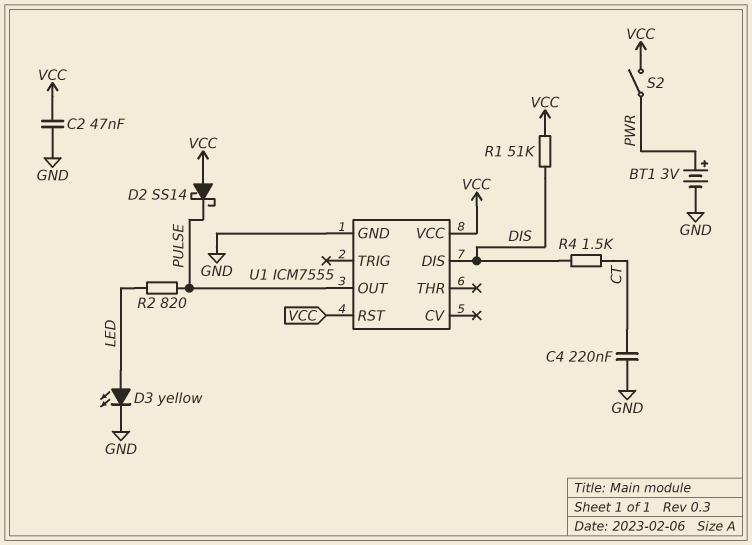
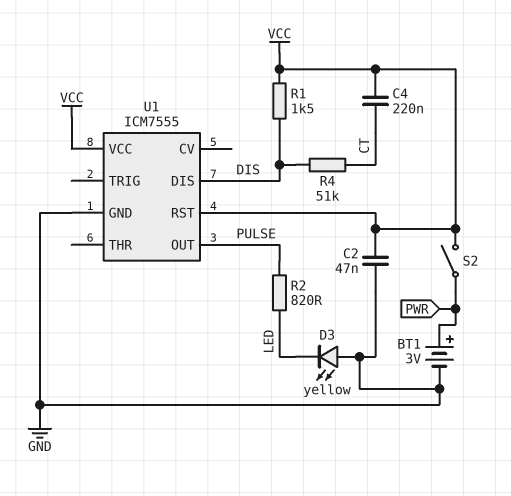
C4: 220nF (CT, GND) -> 220nF (CT, VCC)
D2: schottky SS14 (A VCC, K PULSE) -> none
D3: LED yellow (A LED, K GND) -> LED yellow (A GND, K LED)
R1: 51k (DIS, VCC) -> 1.5k (DIS, VCC)
R4: 1.5k (CT, DIS) -> 51k (CT, DIS)

